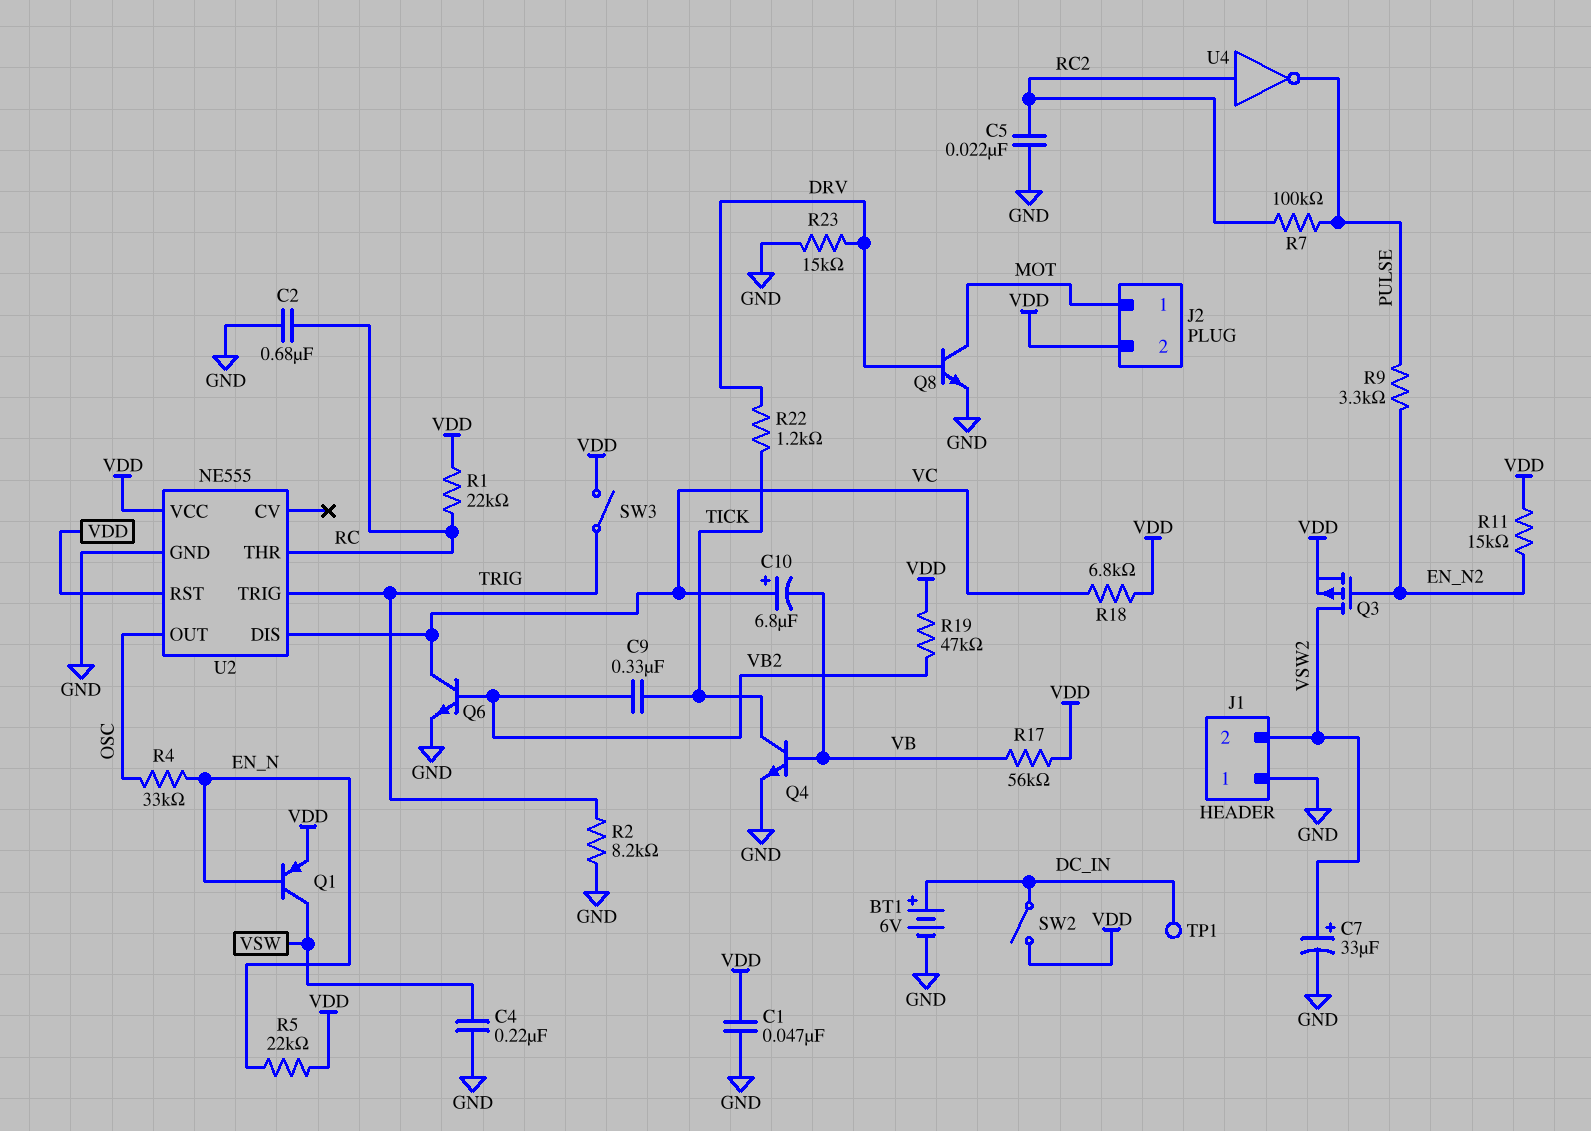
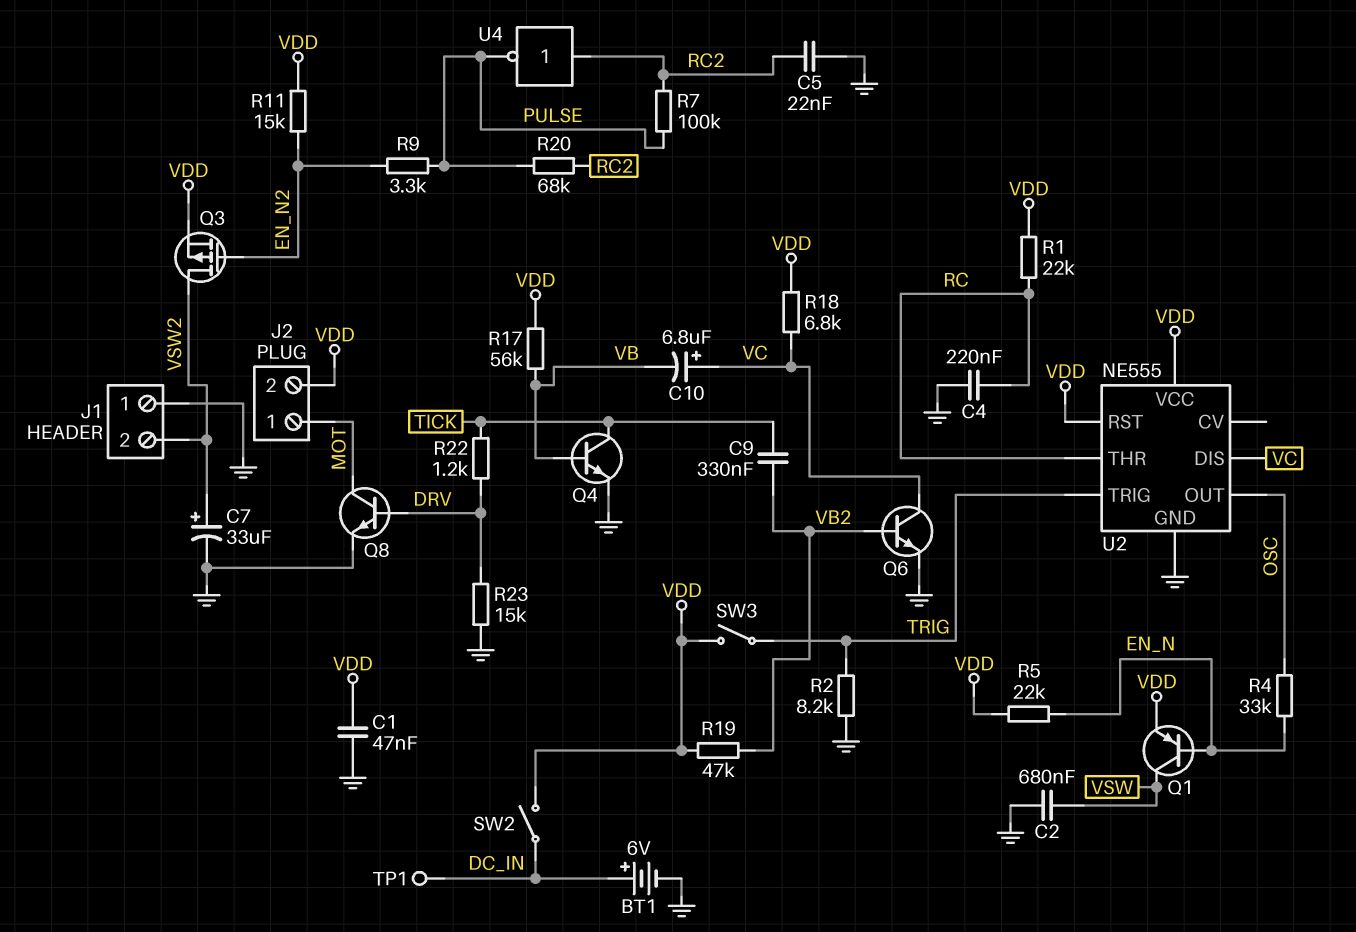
C2: 680nF (GND, RC) -> 680nF (GND, VSW)
C4: 220nF (GND, VSW) -> 220nF (GND, RC)
R20: none -> 68k (PULSE, RC2)

